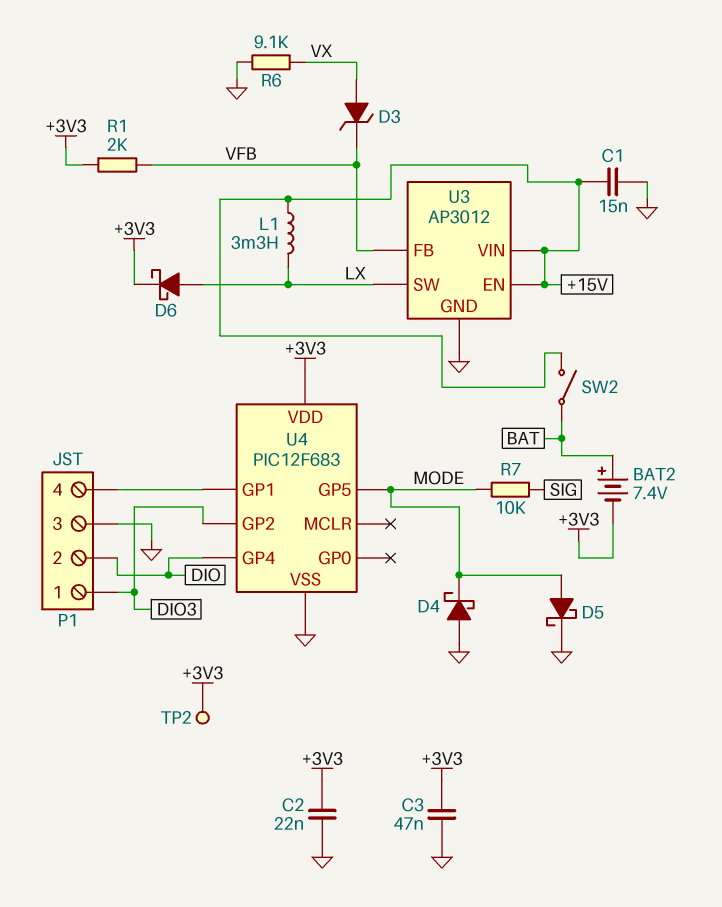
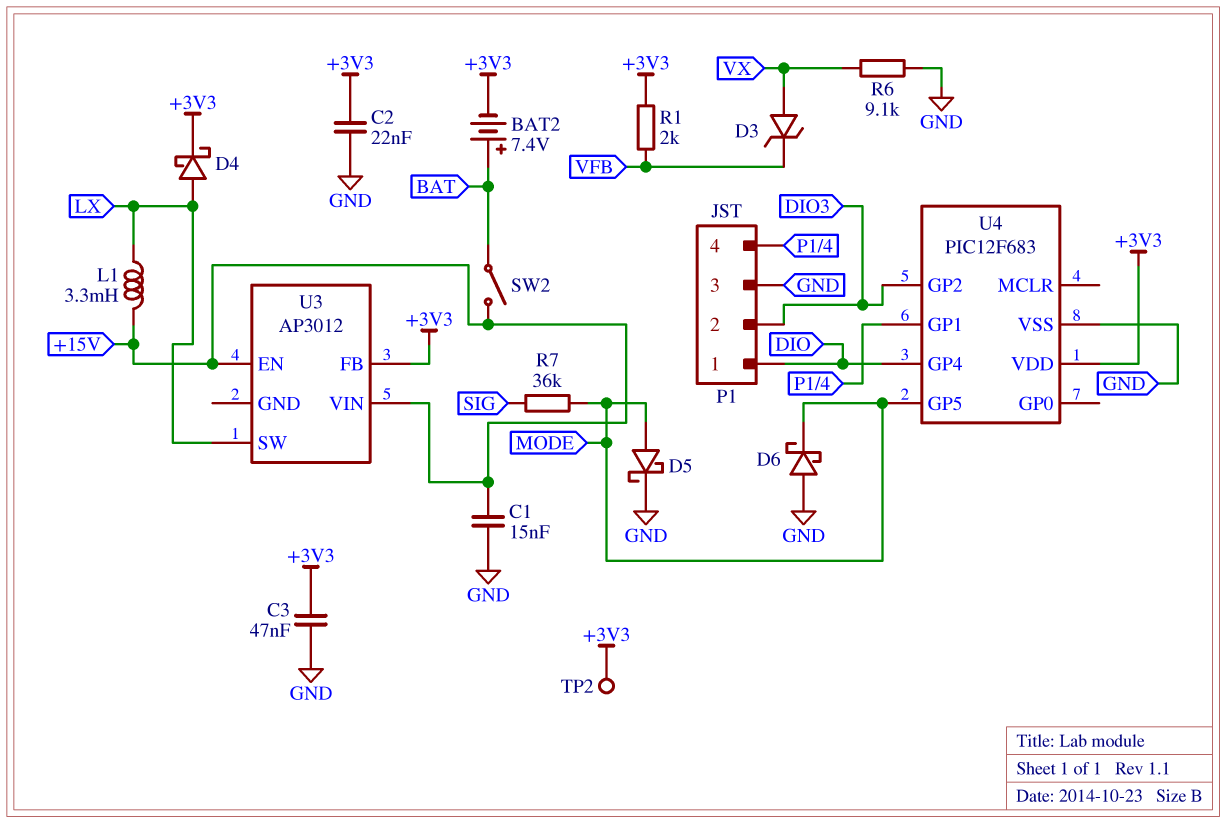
D4: schottky (A GND, K MODE) -> schottky (A LX, K +3V3)
D6: schottky (A LX, K +3V3) -> schottky (A GND, K MODE)
P1 pin 1: DIO3 -> DIO
P1 pin 2: DIO -> DIO3
R7: 10k (MODE, SIG) -> 36k (MODE, SIG)
U3 pin FB: VFB -> +3V3
U3 pin GND: GND -> none

